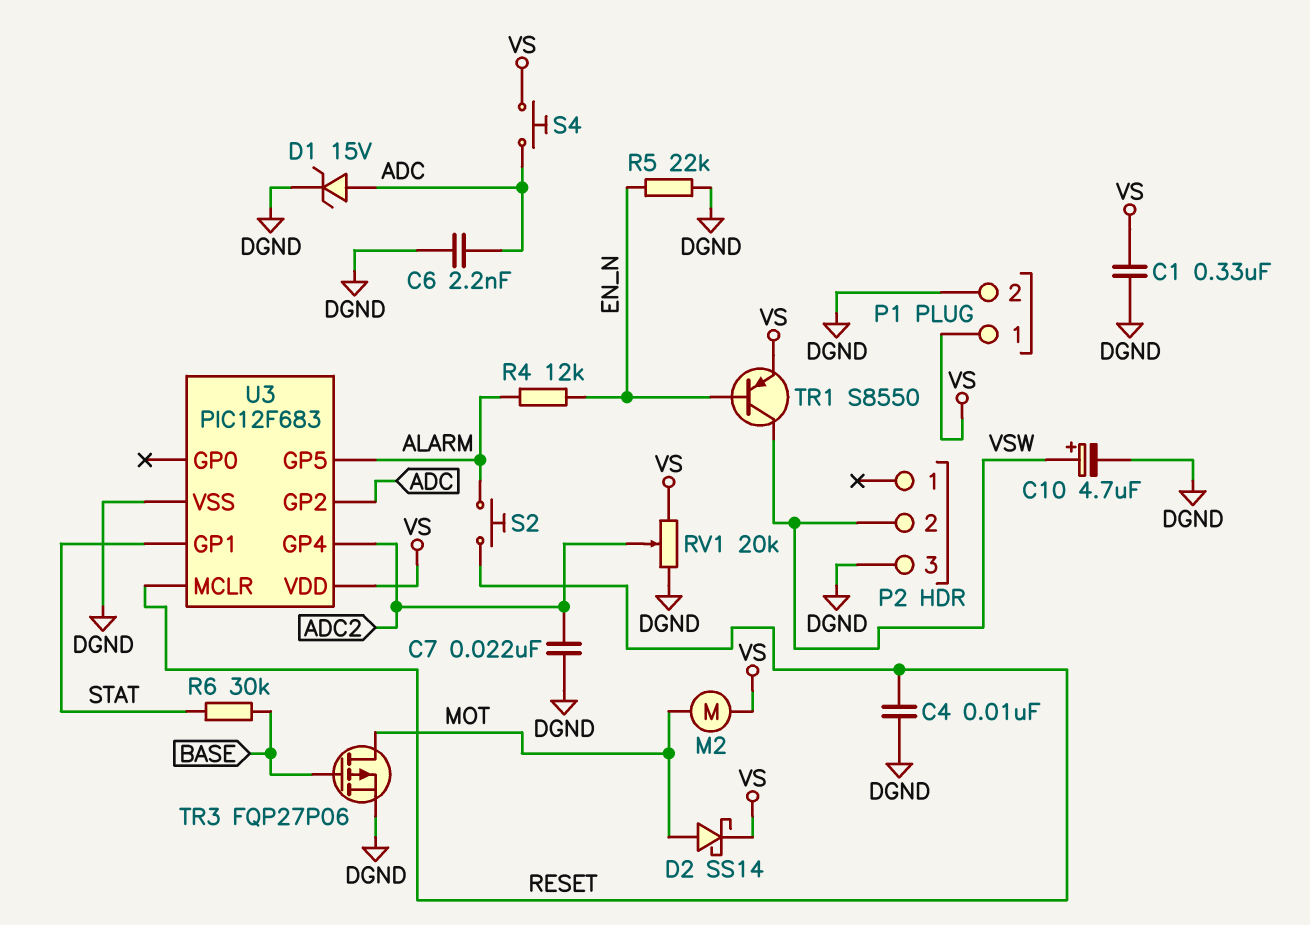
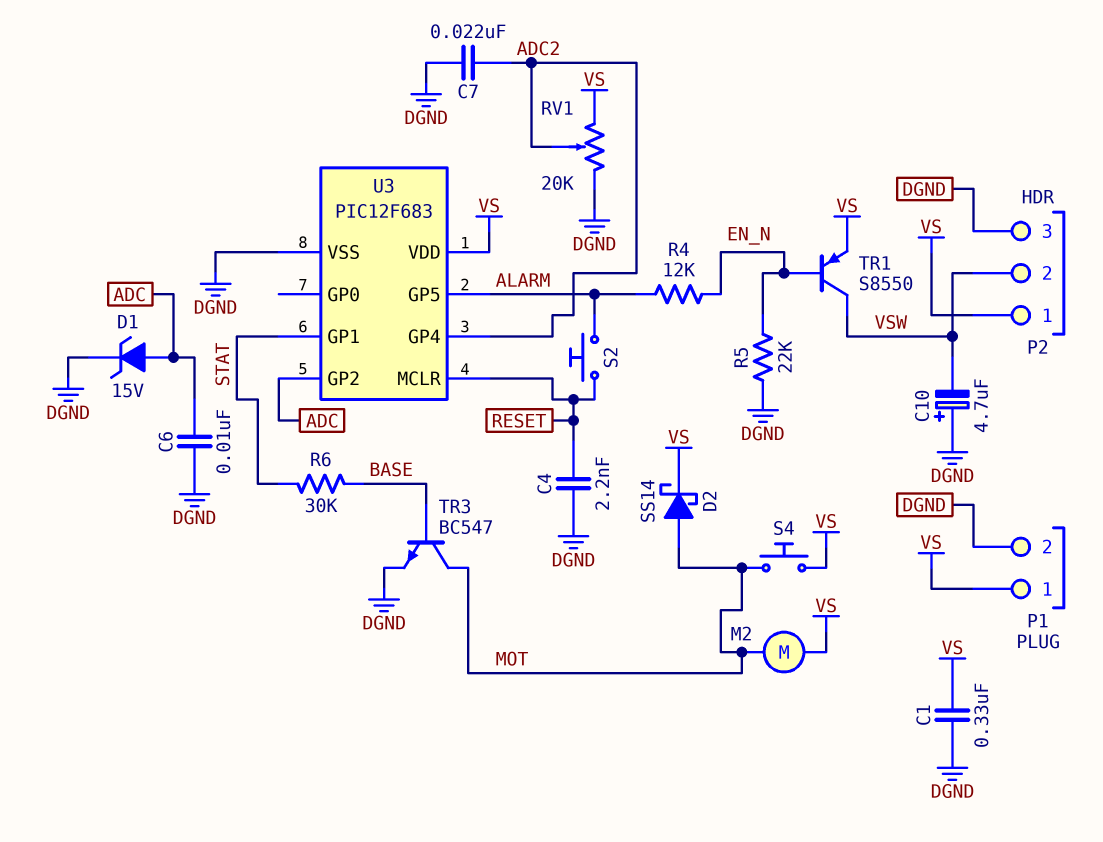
C4: 10nF (DGND, RESET) -> 2.2nF (DGND, RESET)
C6: 2.2nF (ADC, DGND) -> 10nF (ADC, DGND)
C10: 4.7uF (plus VSW, minus DGND) -> 4.7uF (plus DGND, minus VSW)
P2 pin 1: none -> VS
S4: button (ADC, VS) -> button (MOT, VS)
TR3: PMOS FQP27P06 (G BASE, D MOT, S DGND) -> NPN BC547 (B BASE, C MOT, E DGND)

